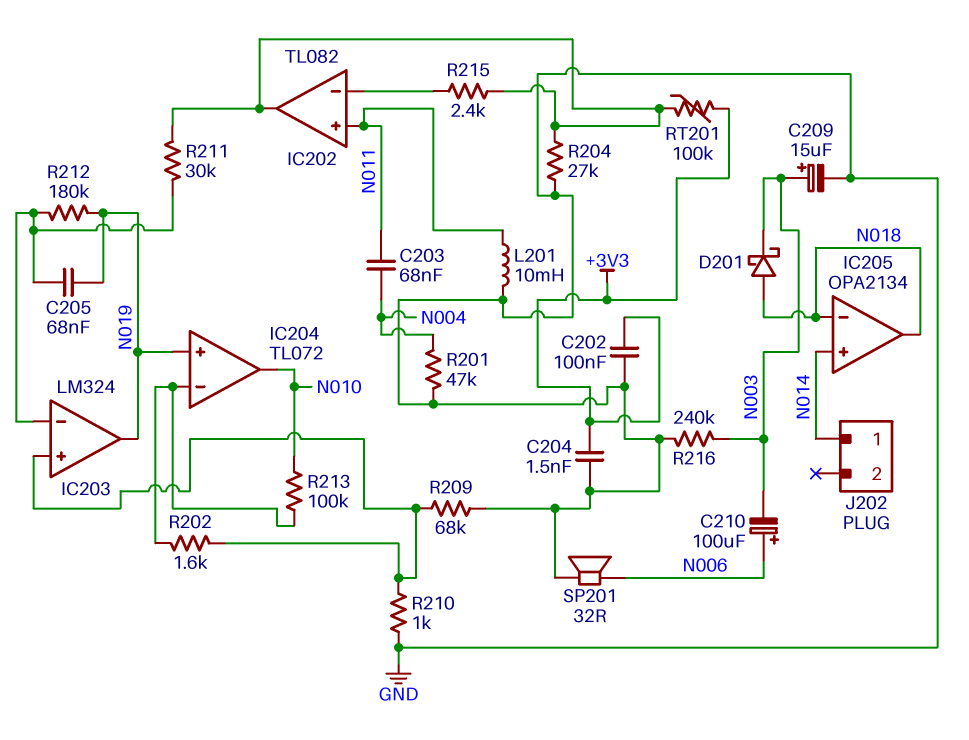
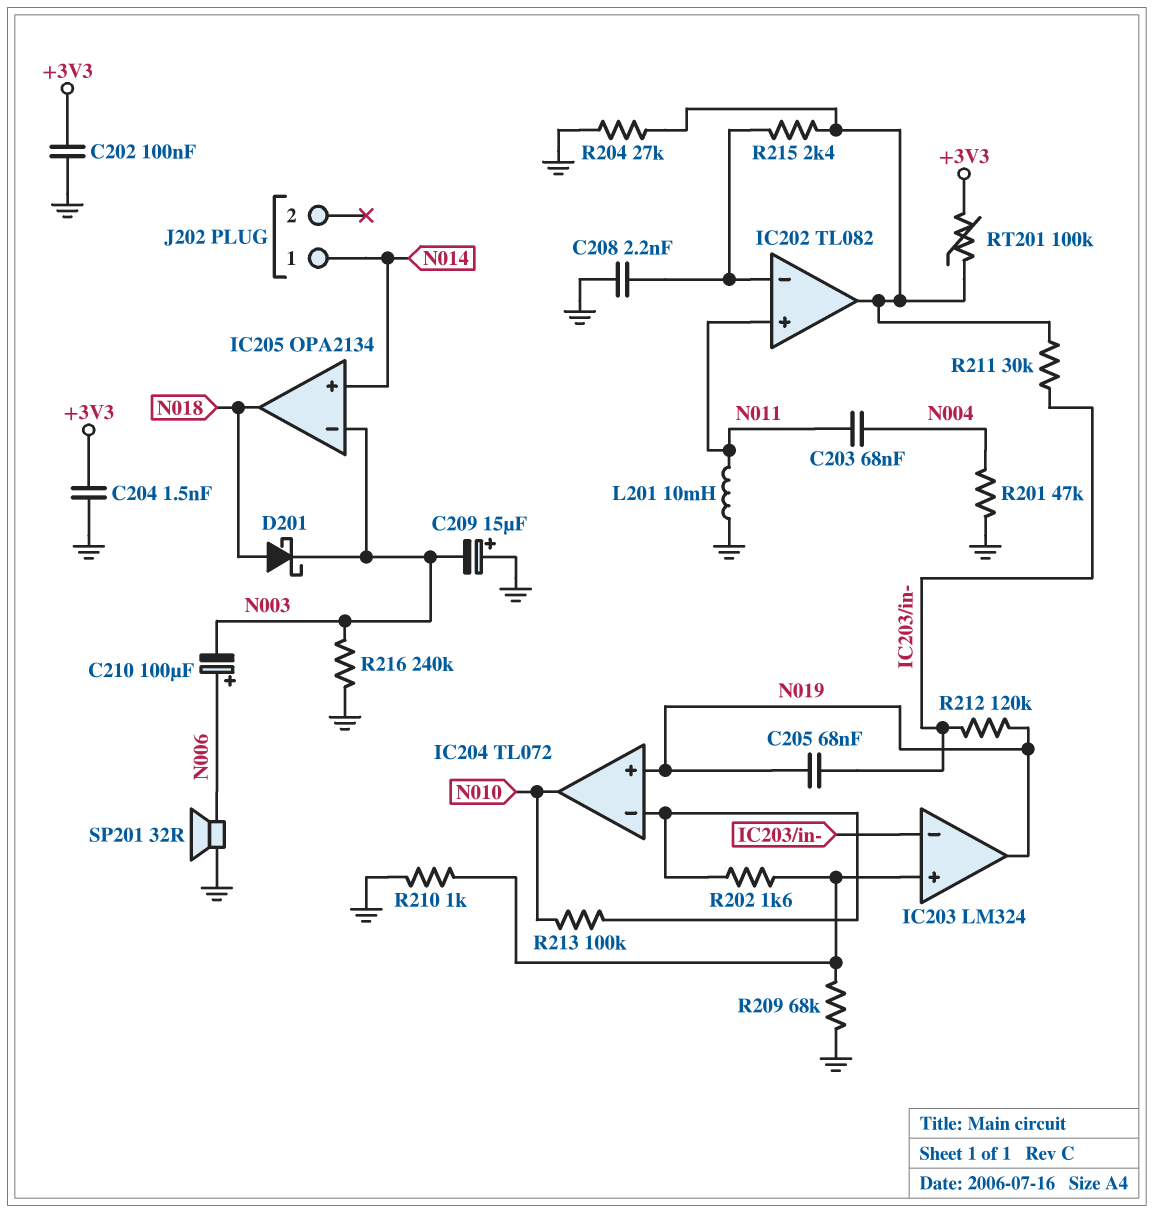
C208: none -> 2.2nF (GND, IC202/in-)
C209: 15uF (plus N003, minus GND) -> 15uF (plus GND, minus N003)
IC205 pin in-: N018 -> N003
R212: 180k (IC203/in-, N019) -> 120k (IC203/in-, N019)

